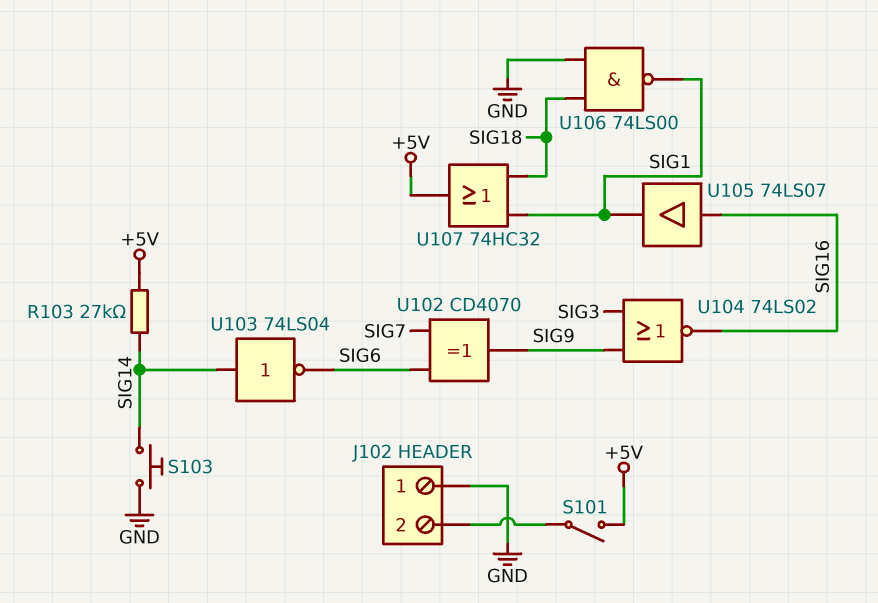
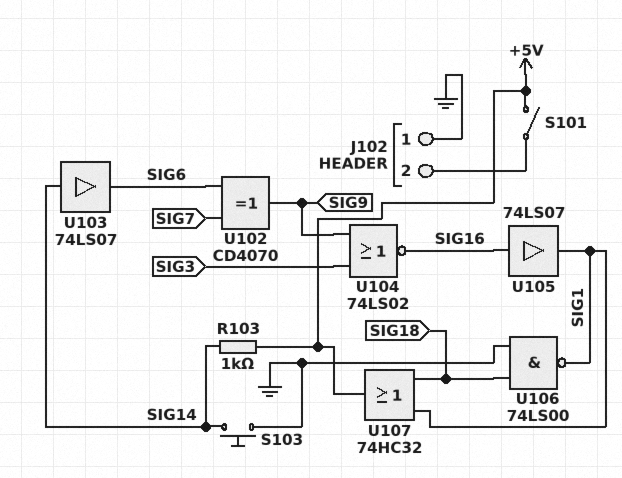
R103: 27k (+5V, SIG14) -> 1k (+5V, SIG14)
U103: NOT 74LS04 (in SIG14, out SIG6) -> buffer 74LS07 (in SIG14, out SIG6)

